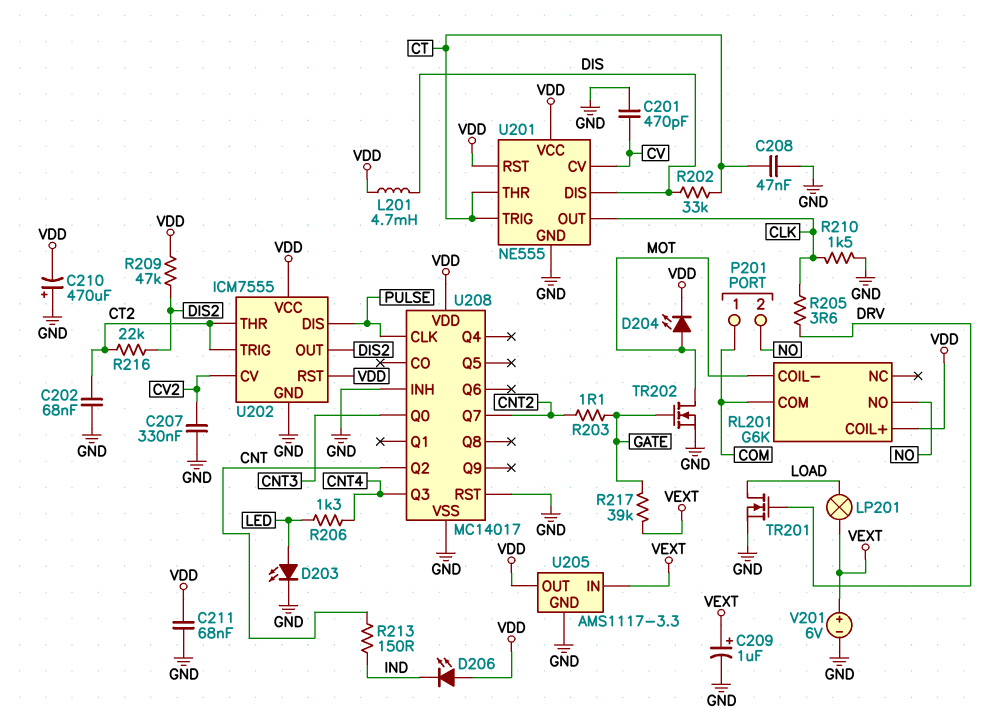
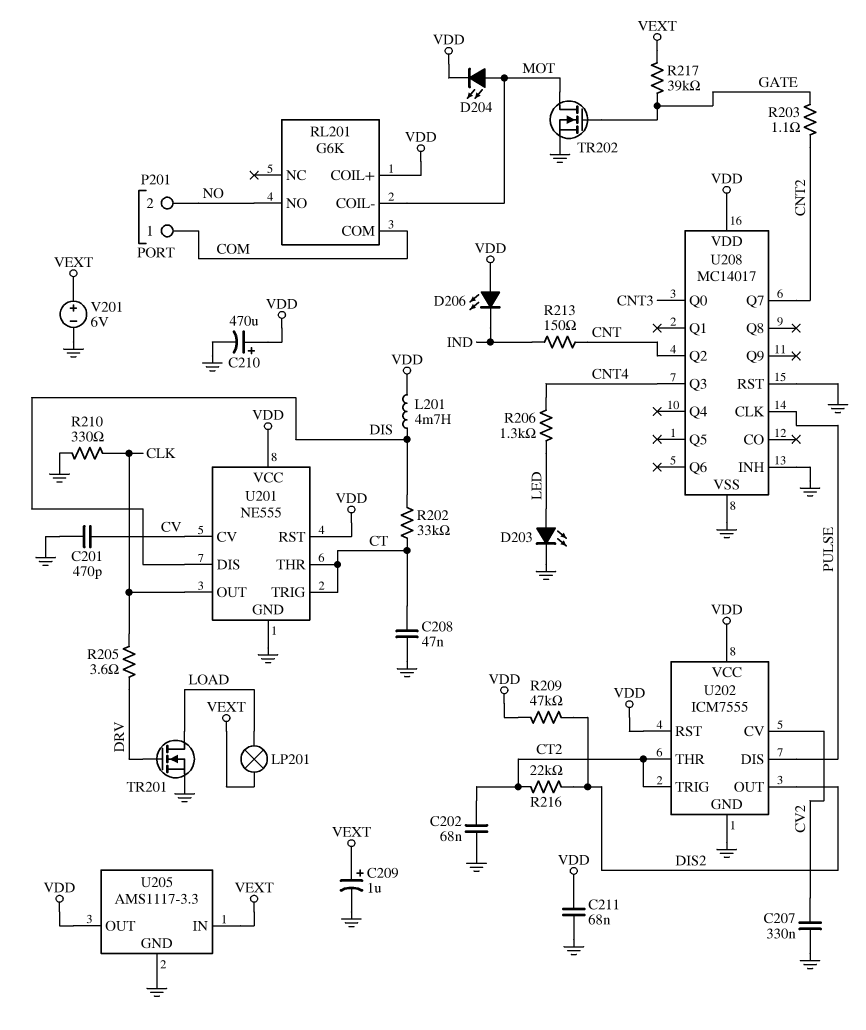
C210: 470uF (plus GND, minus VDD) -> 470uF (plus VDD, minus GND)
R210: 1.5k (CLK, GND) -> 330 (CLK, GND)

